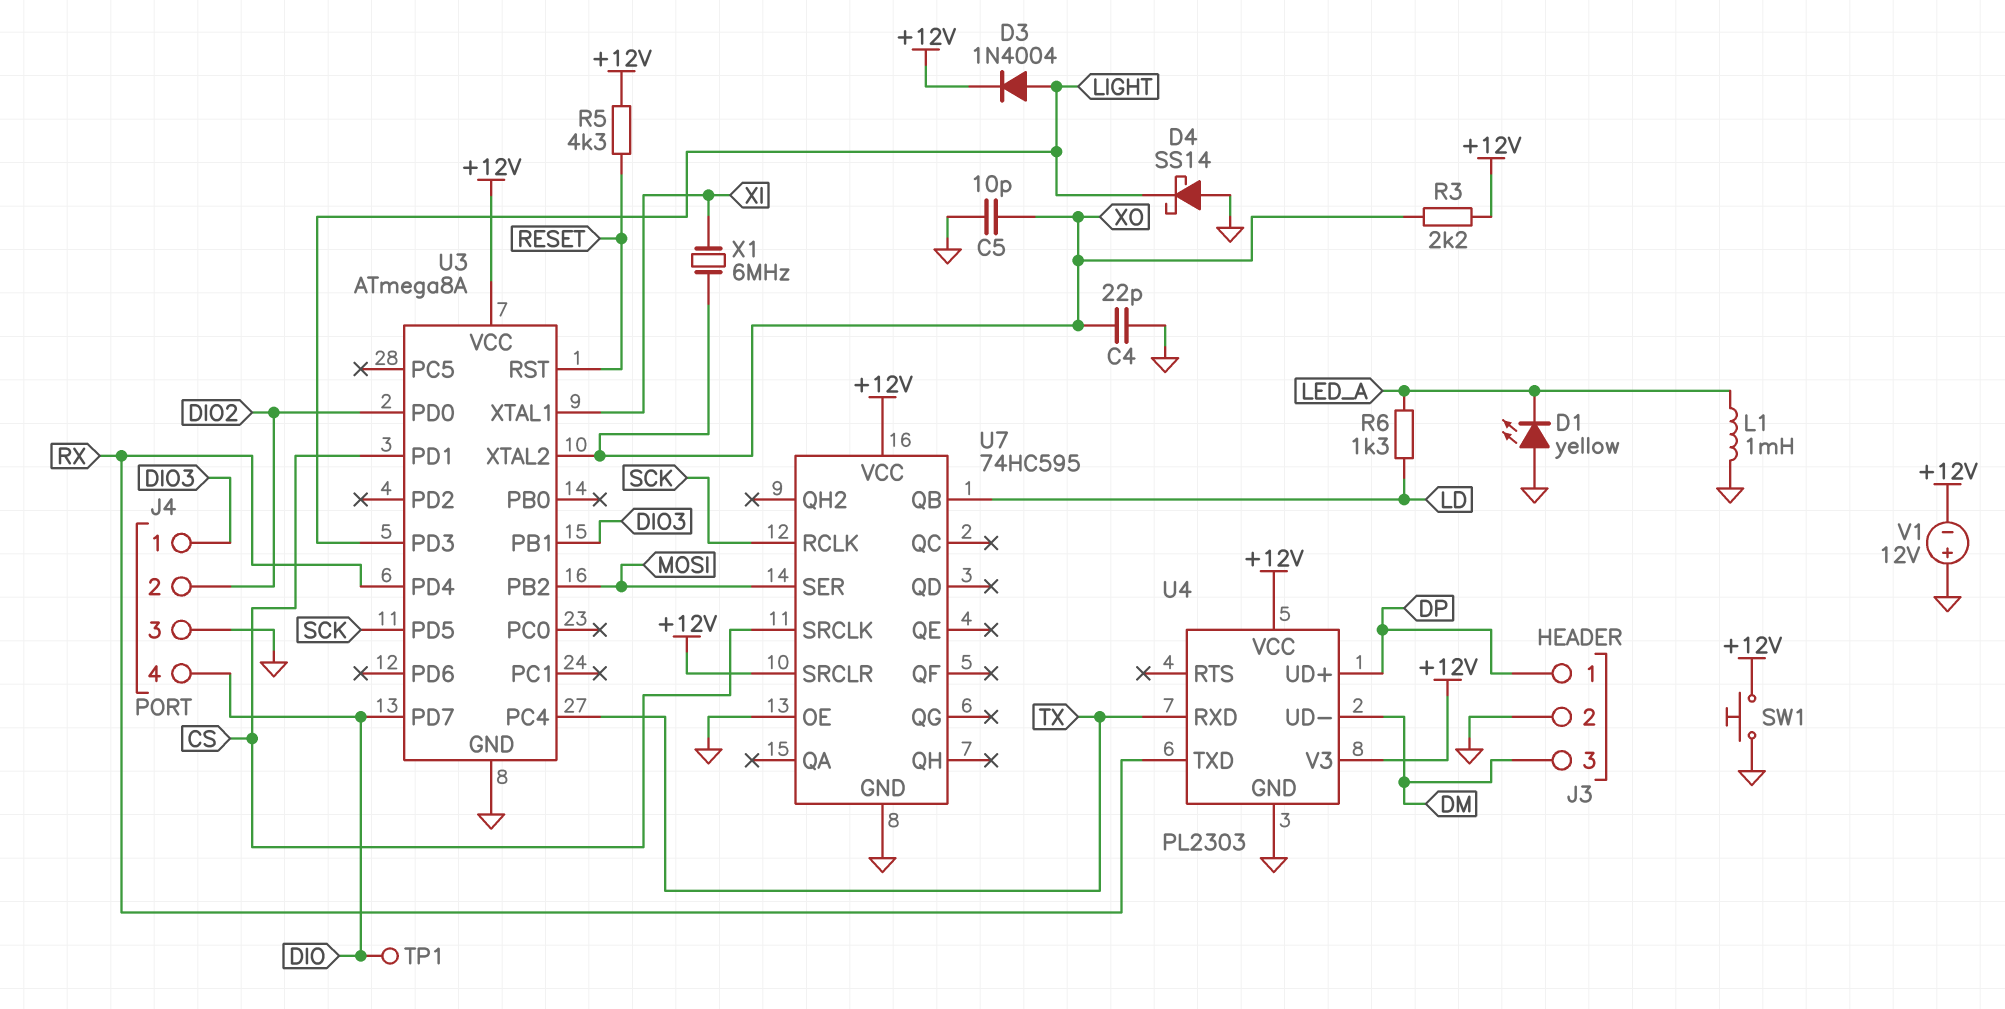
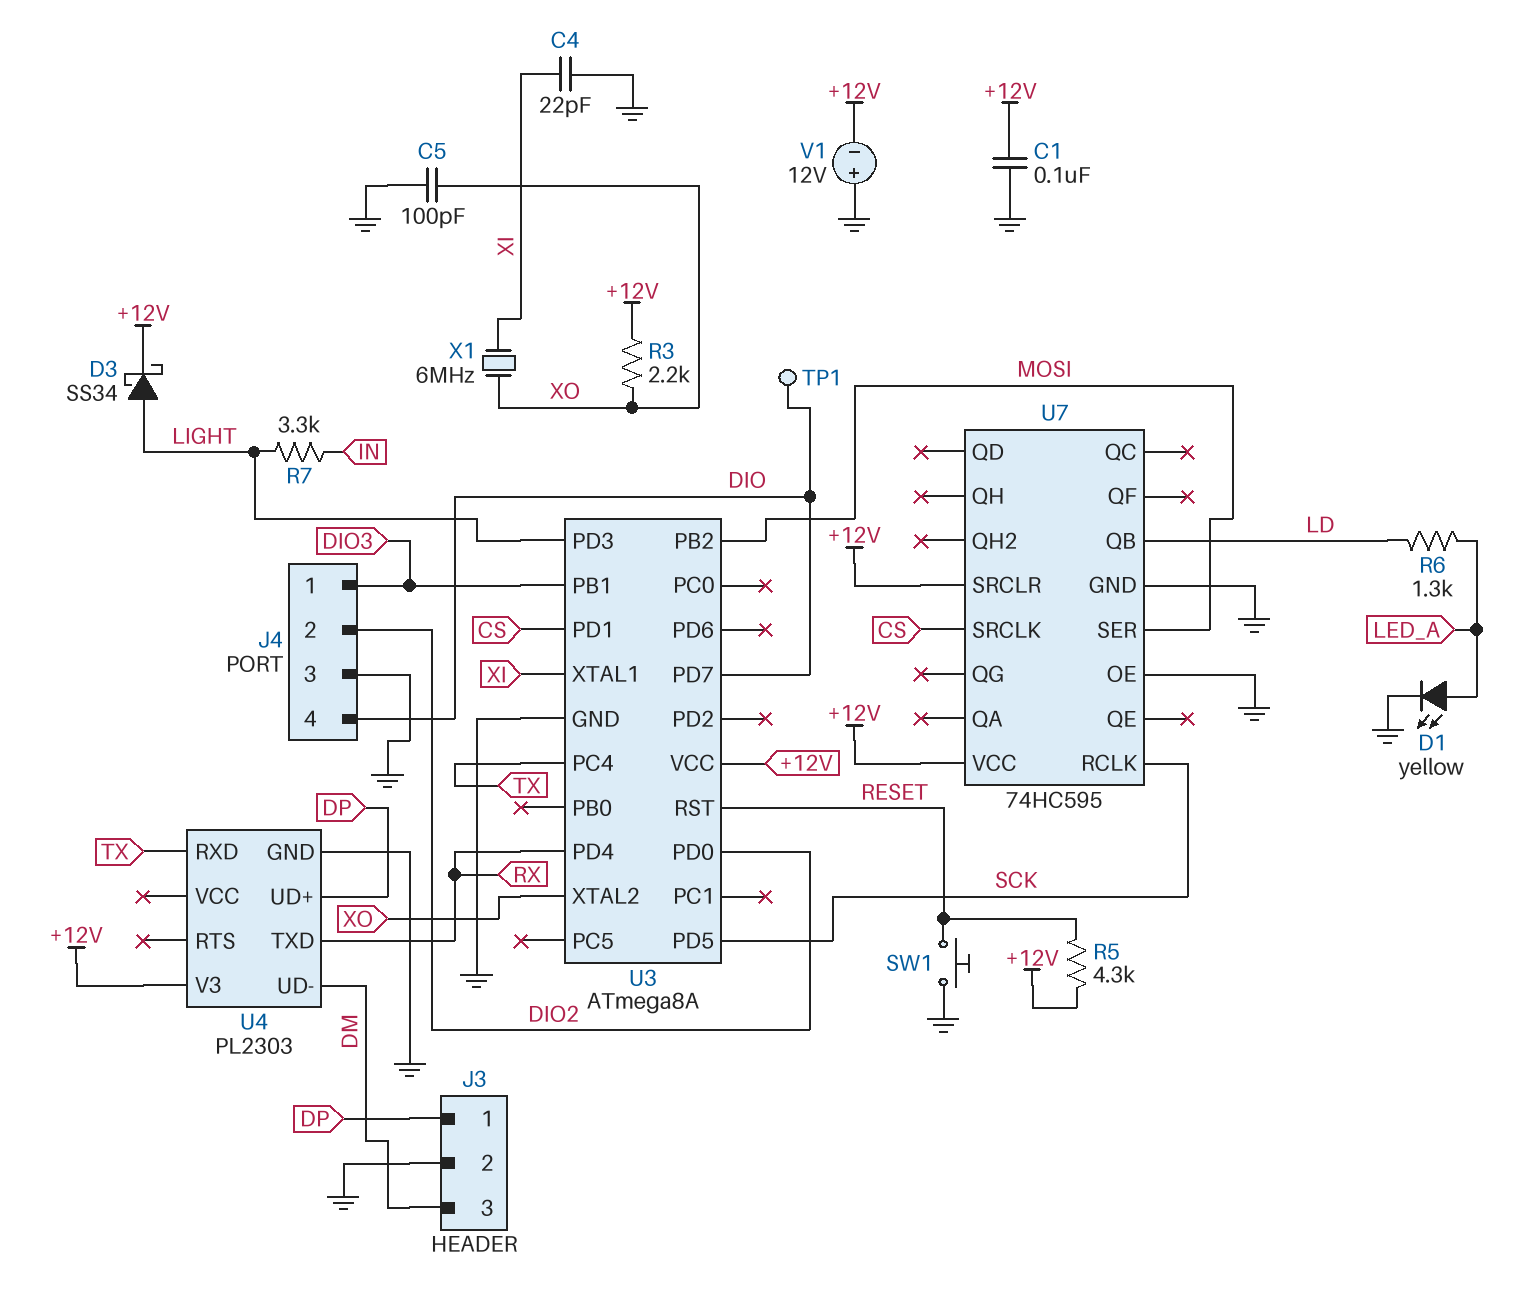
C1: none -> 100nF (+12V, GND)
C4: 22pF (GND, XO) -> 22pF (GND, XI)
C5: 10pF (GND, XO) -> 100pF (GND, XO)
D1: LED yellow (A GND, K LED_A) -> LED yellow (A LED_A, K GND)
D3: diode 1N4004 (A LIGHT, K +12V) -> schottky SS34 (A LIGHT, K +12V)
D4: schottky SS14 (A GND, K LIGHT) -> none
L1: 1mH (GND, LED_A) -> none
R7: none -> 3.3k (IN, LIGHT)
SW1: button (+12V, GND) -> button (GND, RESET)
U4 pin VCC: +12V -> none

